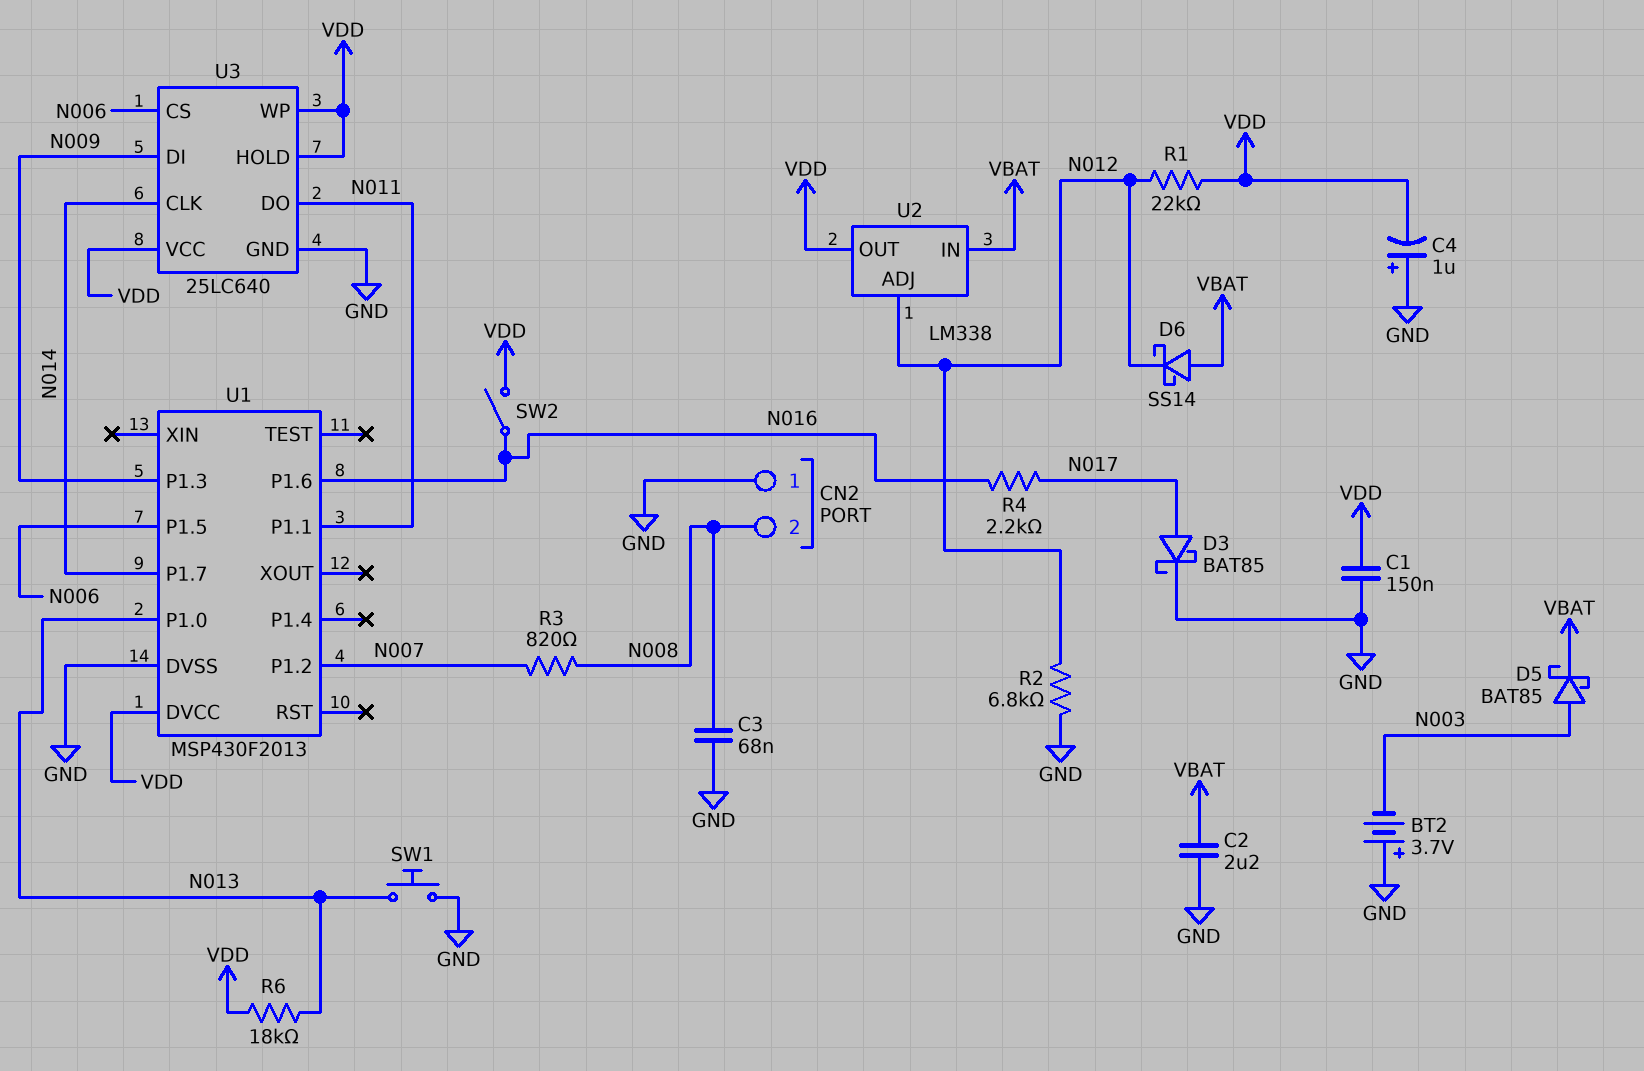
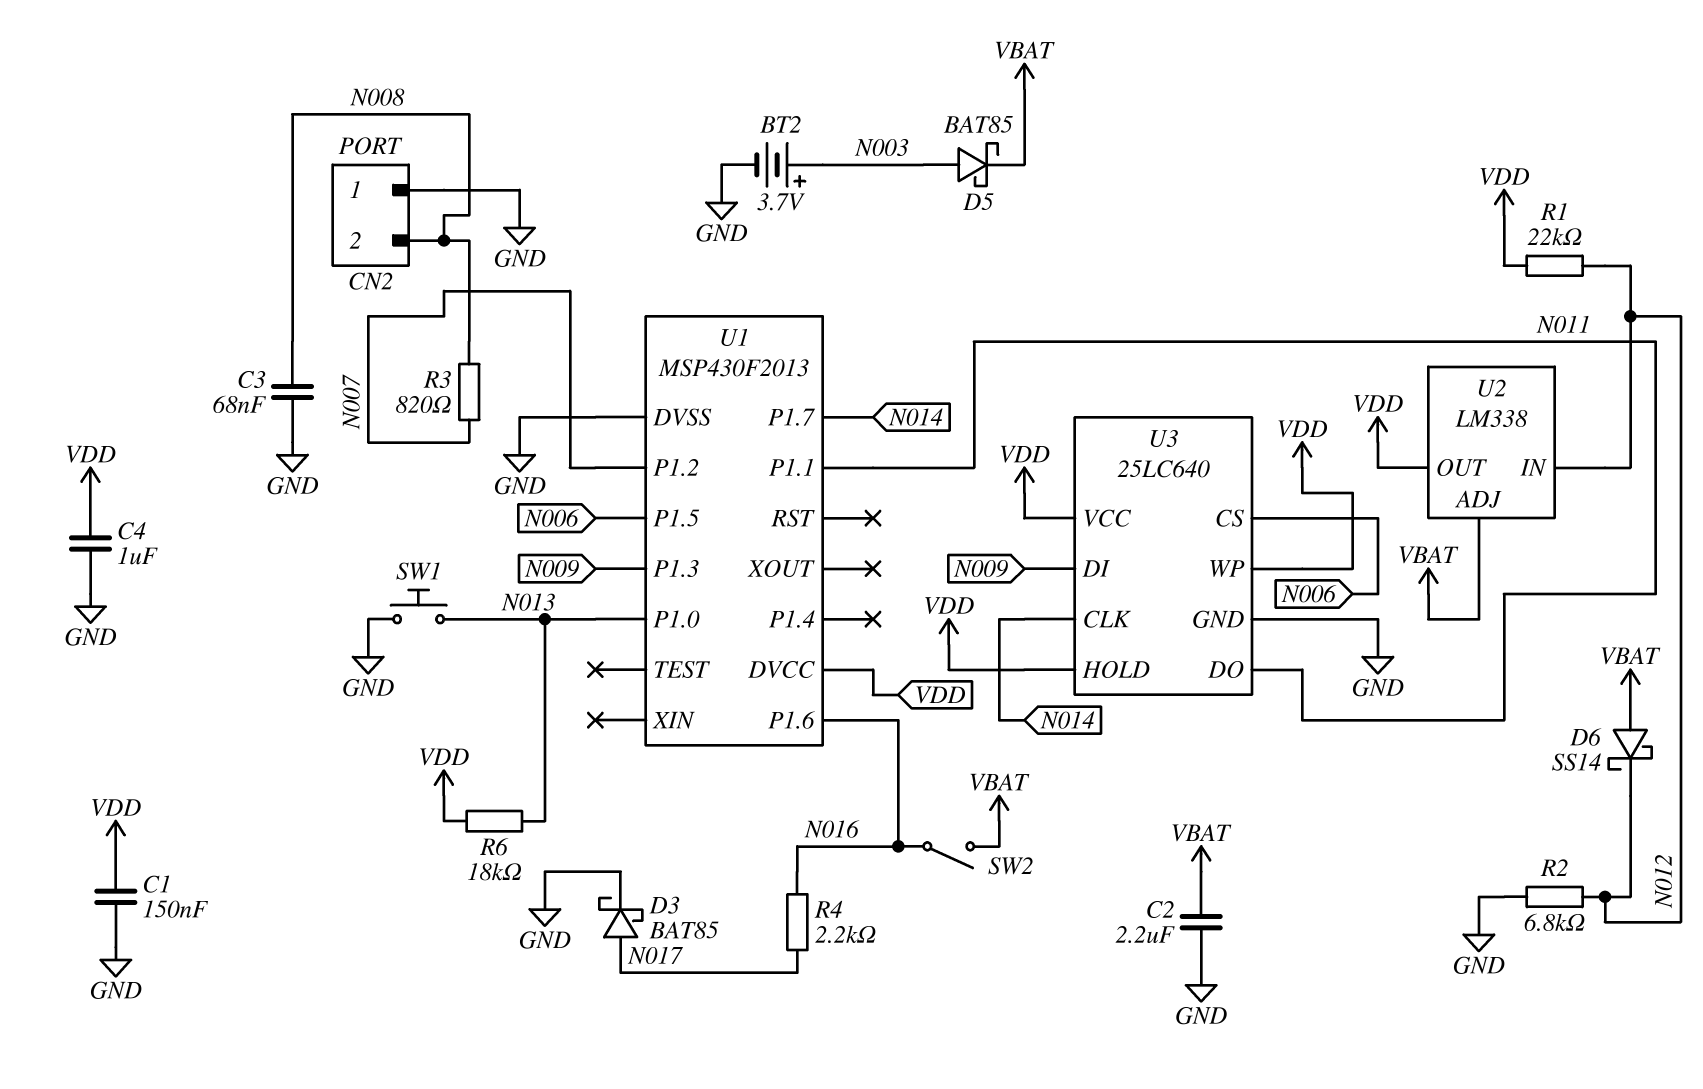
BT2: 3.7V (plus GND, minus N003) -> 3.7V (plus N003, minus GND)
C4: 1uF (plus GND, minus VDD) -> 1uF (GND, VDD)
SW2: switch (N016, VDD) -> switch (N016, VBAT)
U2 pin ADJ: N012 -> VBAT
U2 pin IN: VBAT -> N012

